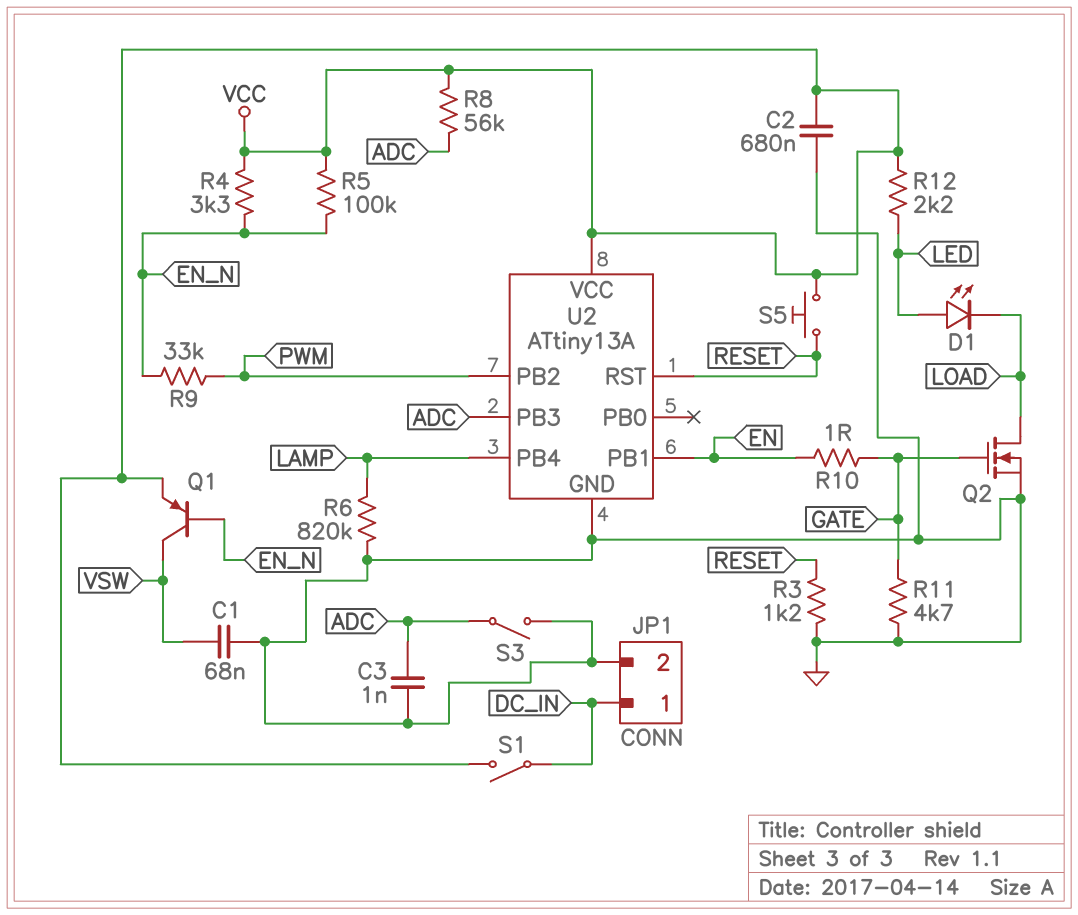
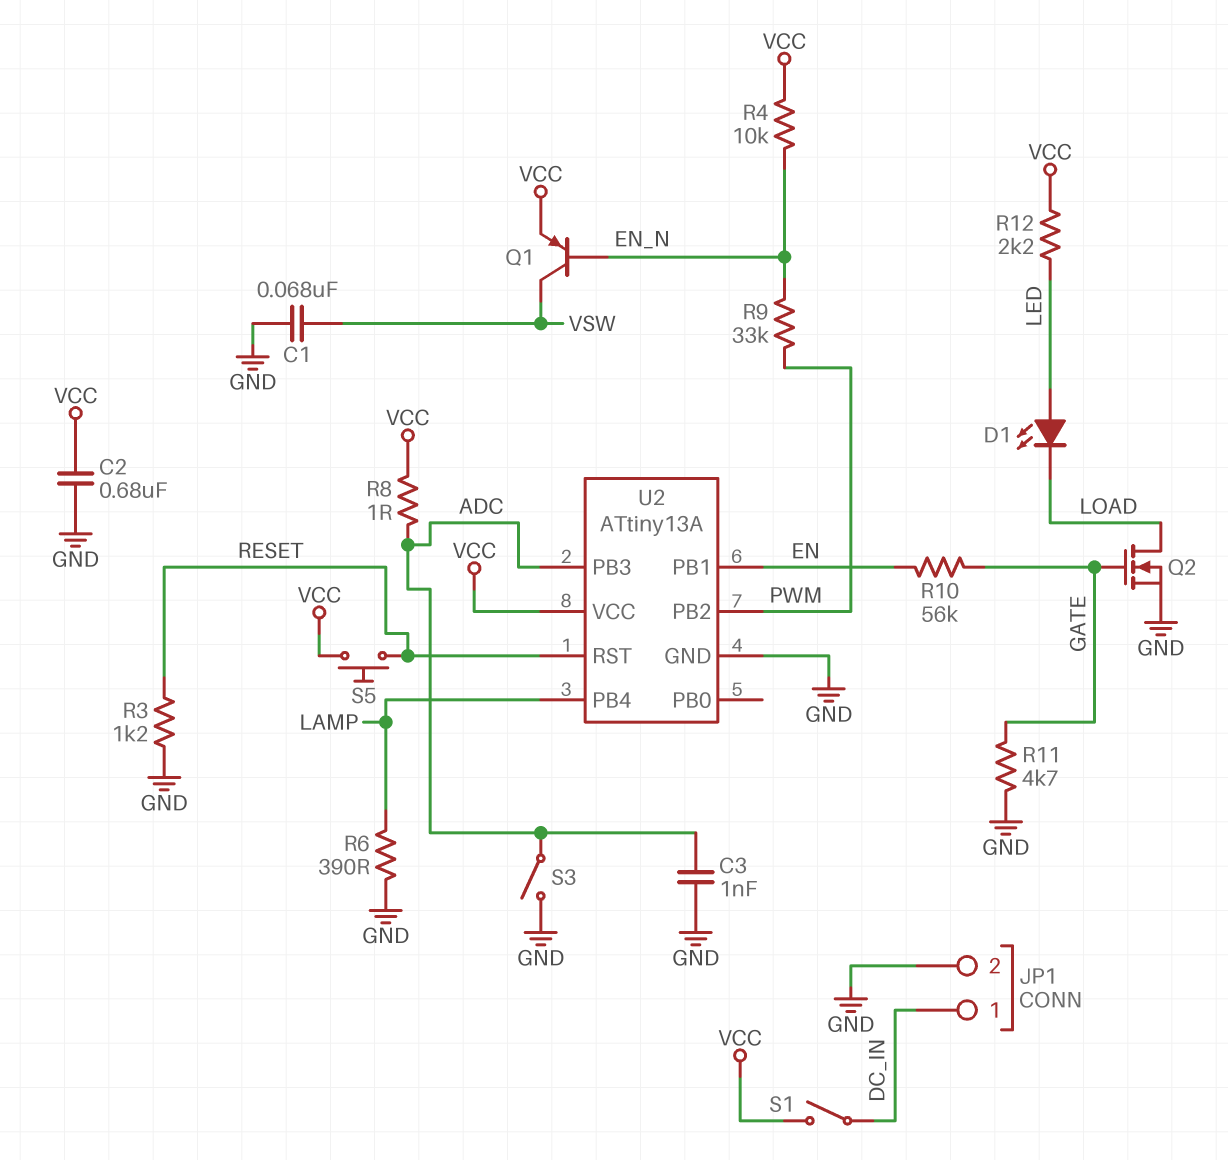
R4: 3.3k (EN_N, VCC) -> 10k (EN_N, VCC)
R5: 100k (EN_N, VCC) -> none
R6: 820k (GND, LAMP) -> 390 (GND, LAMP)
R8: 56k (ADC, VCC) -> 1 (ADC, VCC)
R10: 1 (EN, GATE) -> 56k (EN, GATE)

